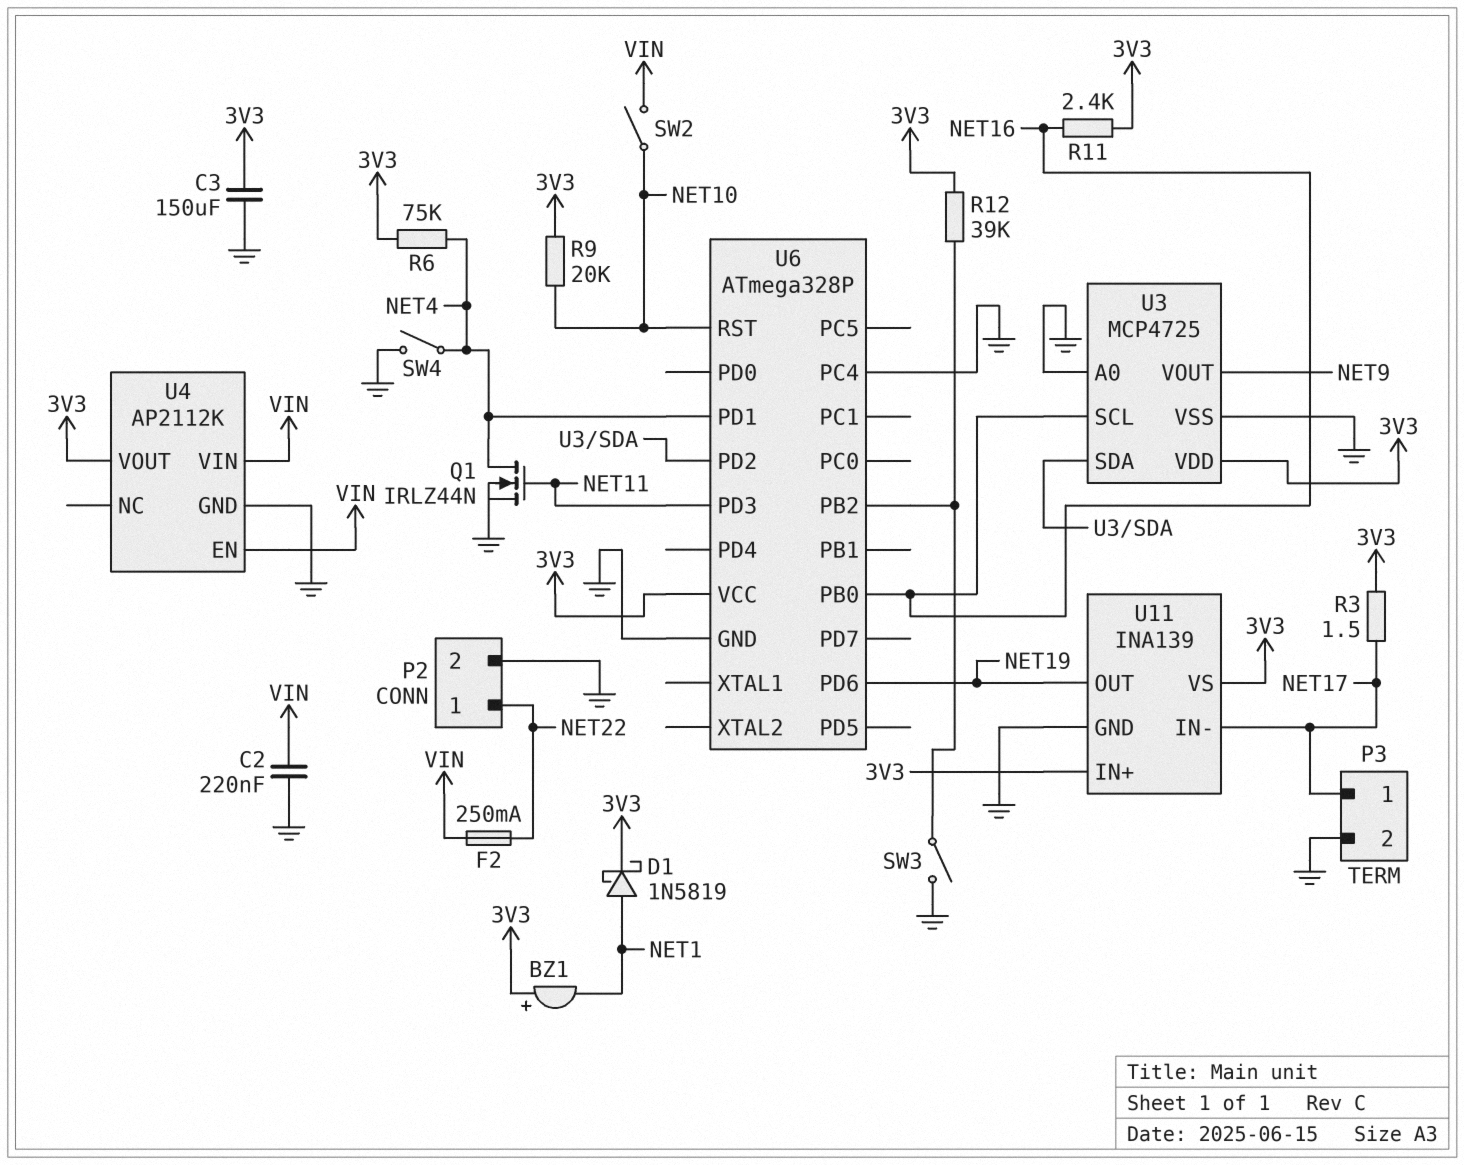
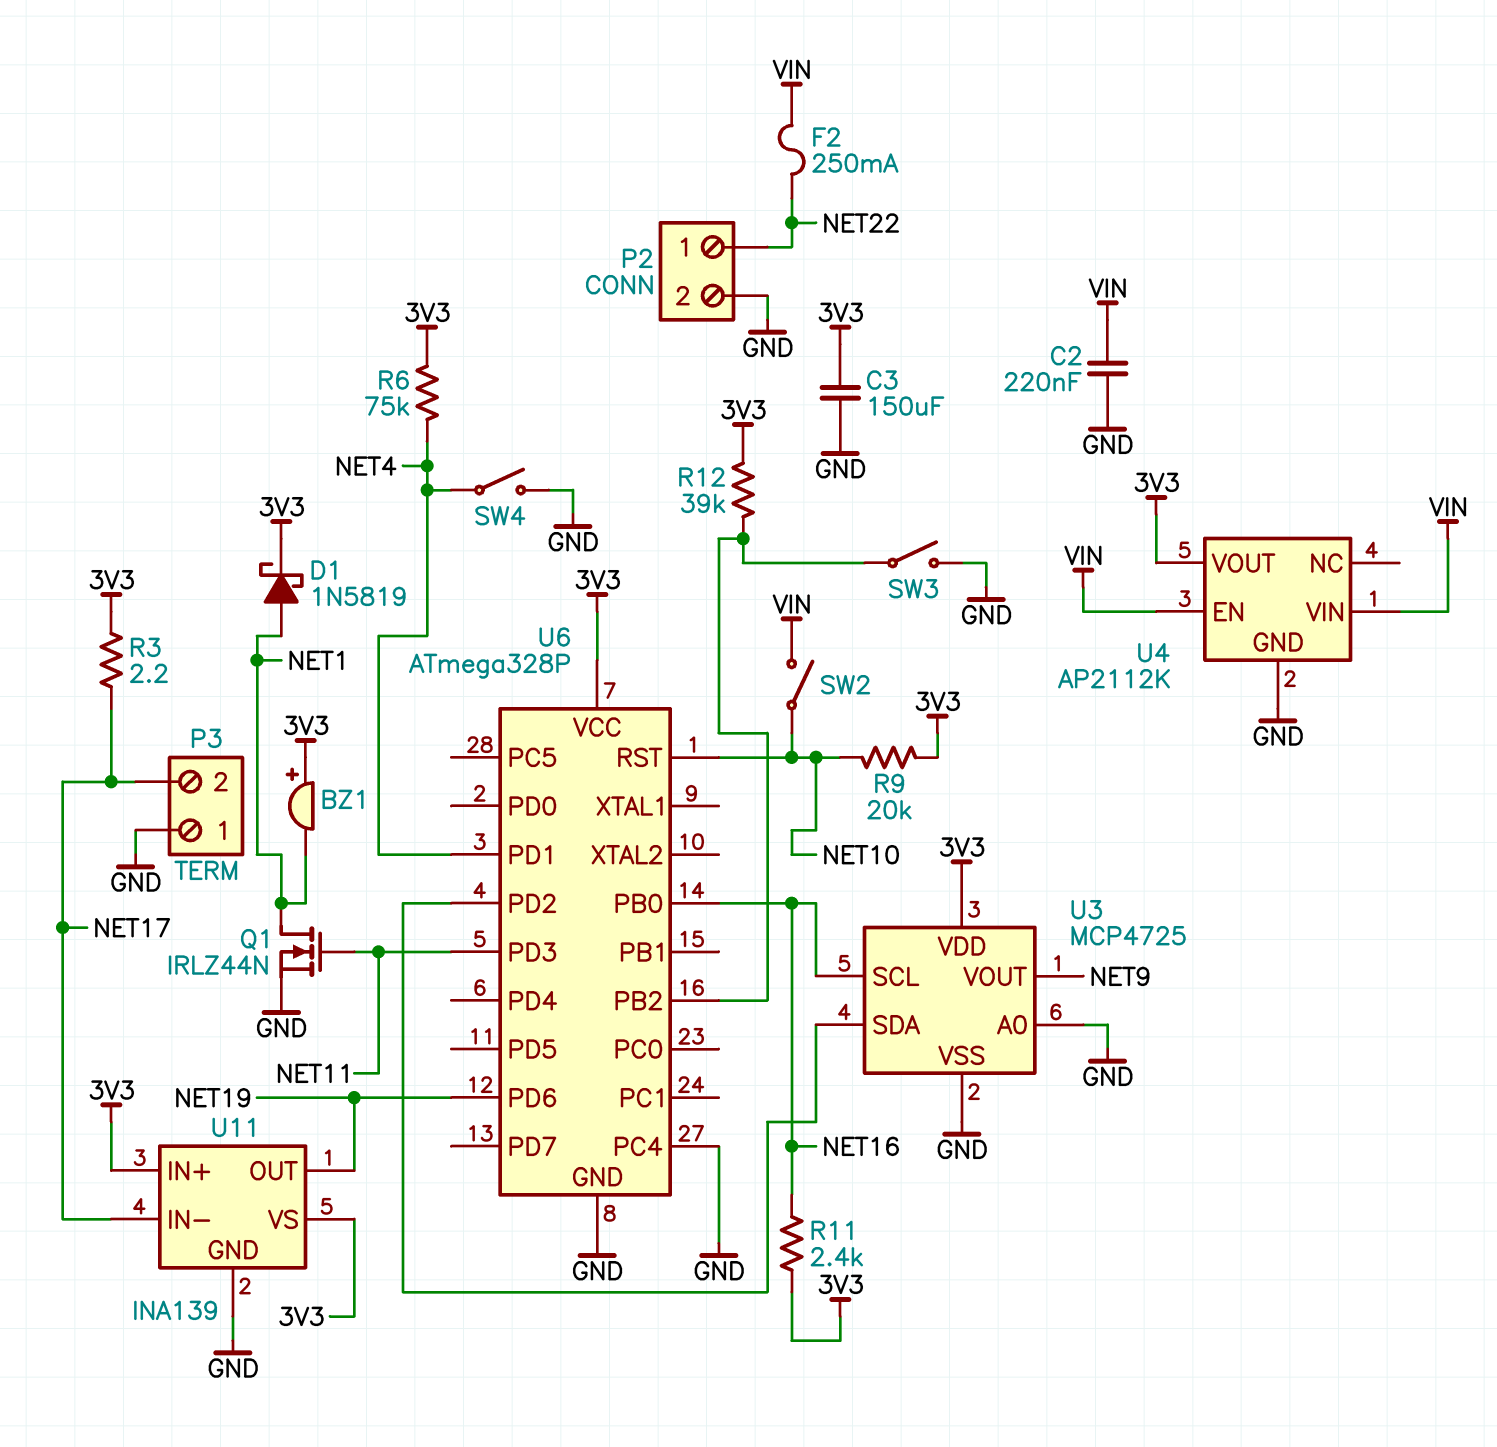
P3 pin 1: NET17 -> GND
P3 pin 2: GND -> NET17
Q1: NMOS IRLZ44N (G NET11, D NET4, S GND) -> NMOS IRLZ44N (G NET11, D NET1, S GND)
R3: 1.5 (3V3, NET17) -> 2.2 (3V3, NET17)

